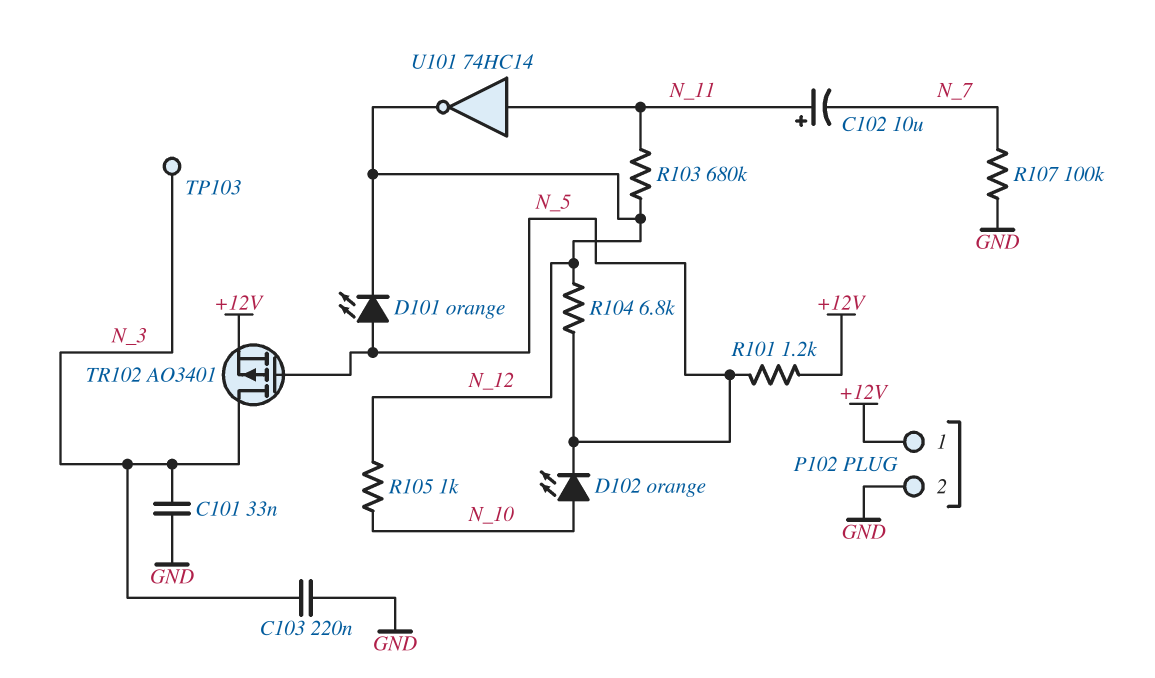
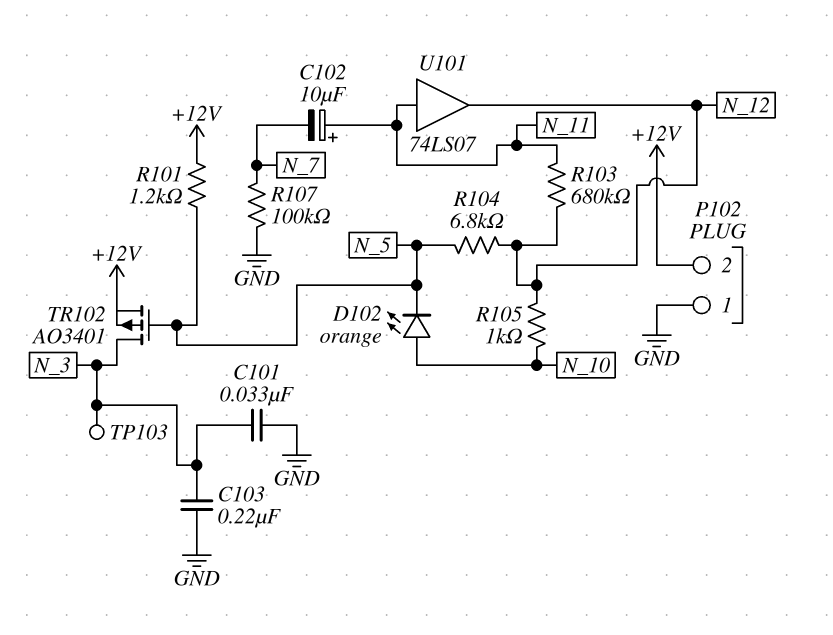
D101: LED orange (A N_5, K N_12) -> none
P102 pin 1: +12V -> GND
P102 pin 2: GND -> +12V
U101: NOT 74HC14 (in N_11, out N_12) -> buffer 74LS07 (in N_11, out N_12)

